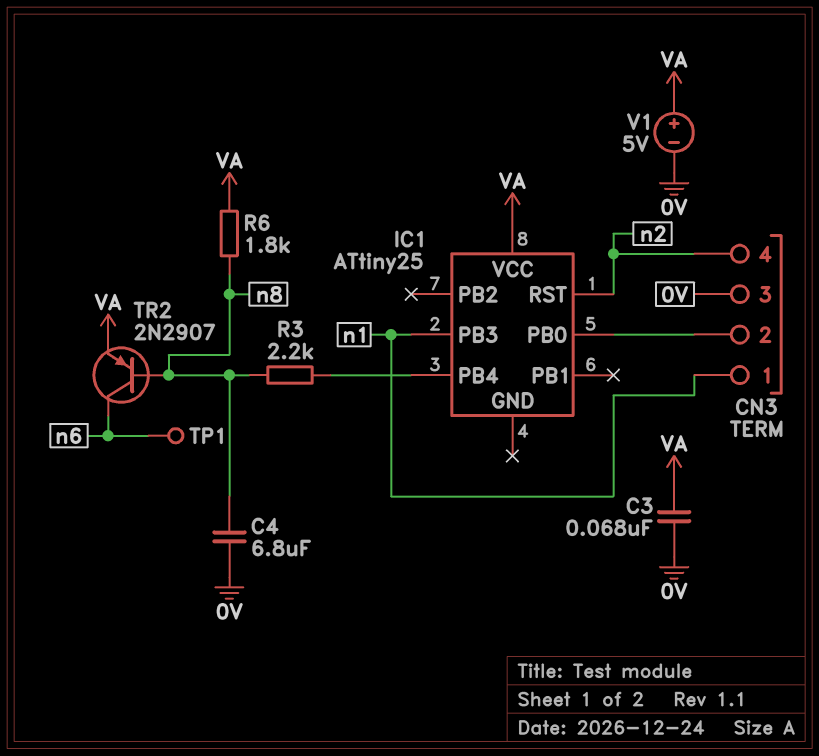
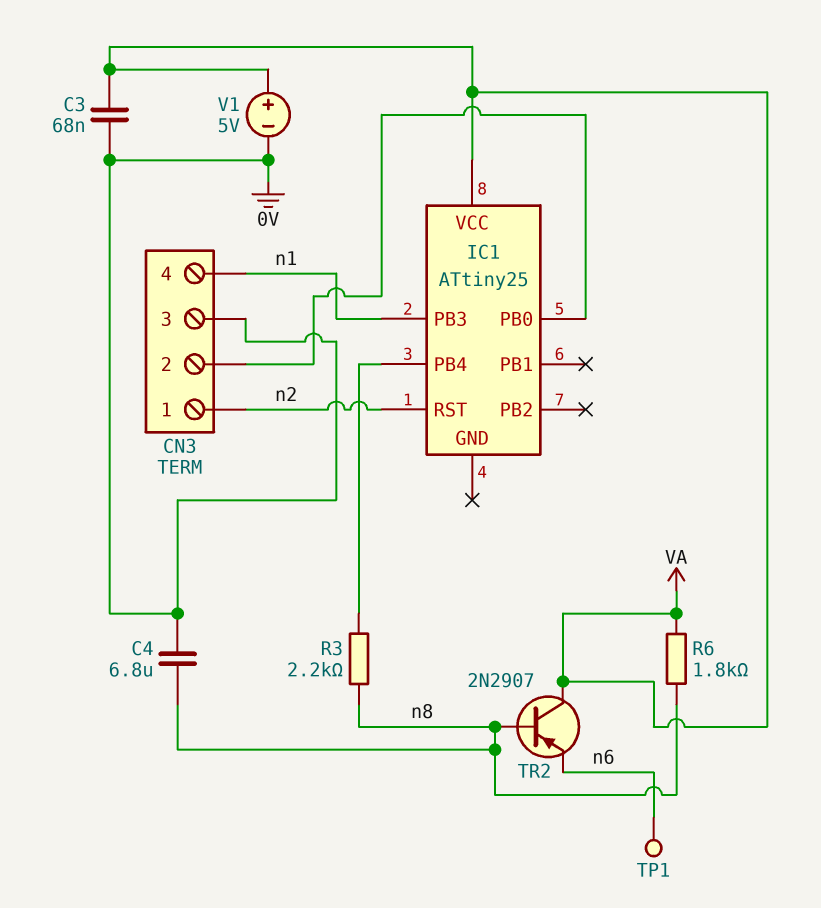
CN3 pin 1: n1 -> n2
CN3 pin 4: n2 -> n1
TR2: PNP 2N2907 (B n8, C n6, E VA) -> PNP 2N2907 (B n8, C VA, E n6)

